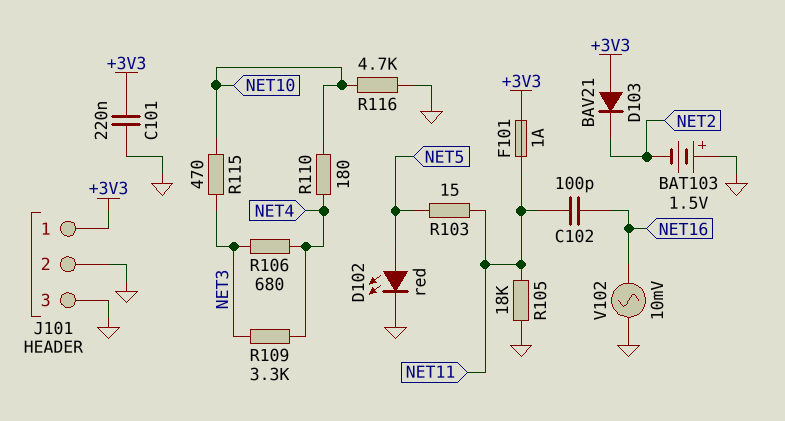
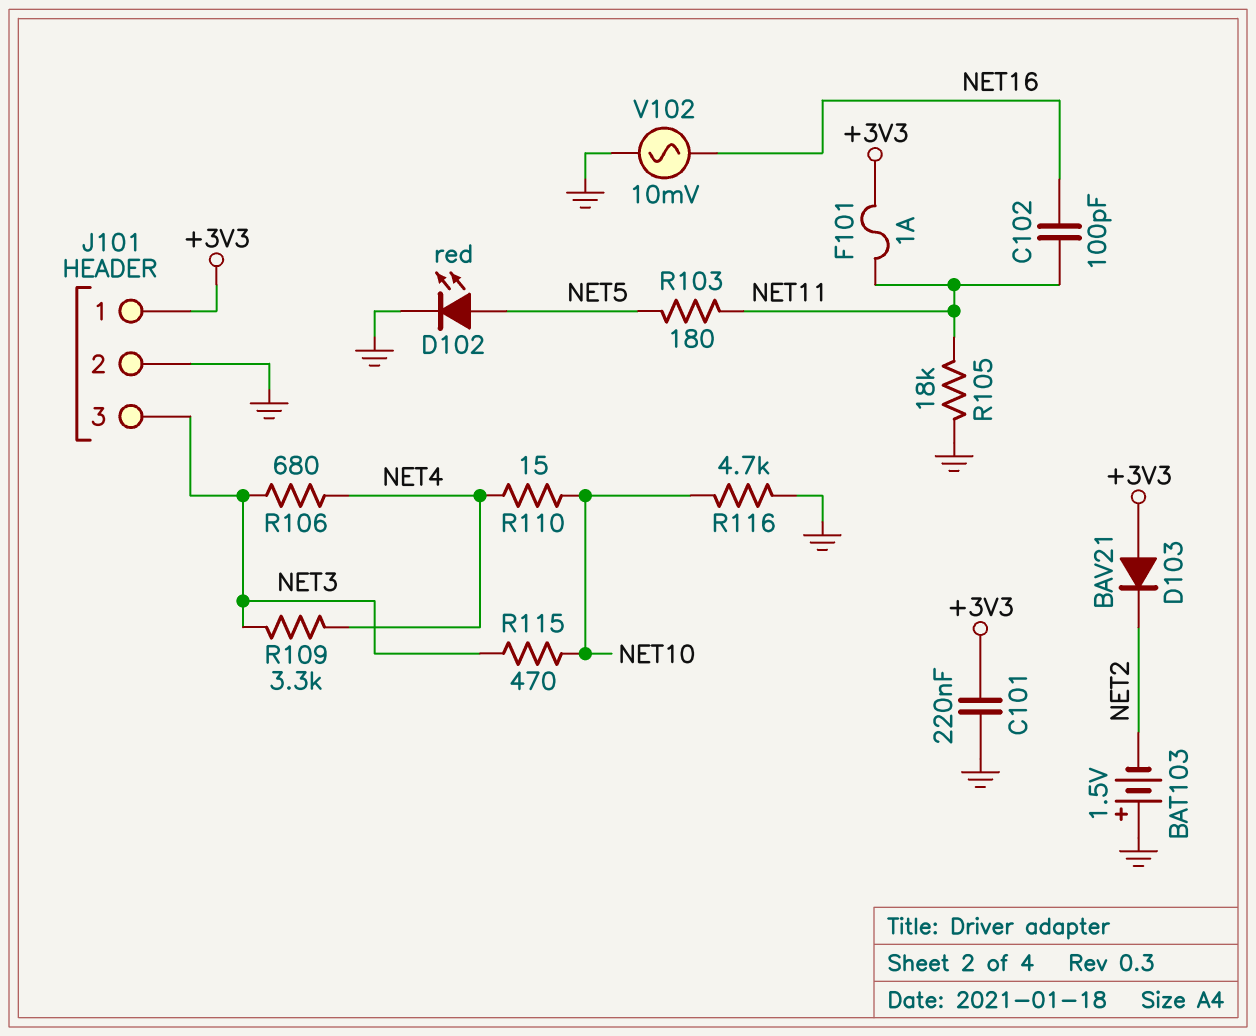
J101 pin 3: GND -> NET3
R103: 15 (NET5, NET11) -> 180 (NET5, NET11)
R110: 180 (NET4, NET10) -> 15 (NET4, NET10)

